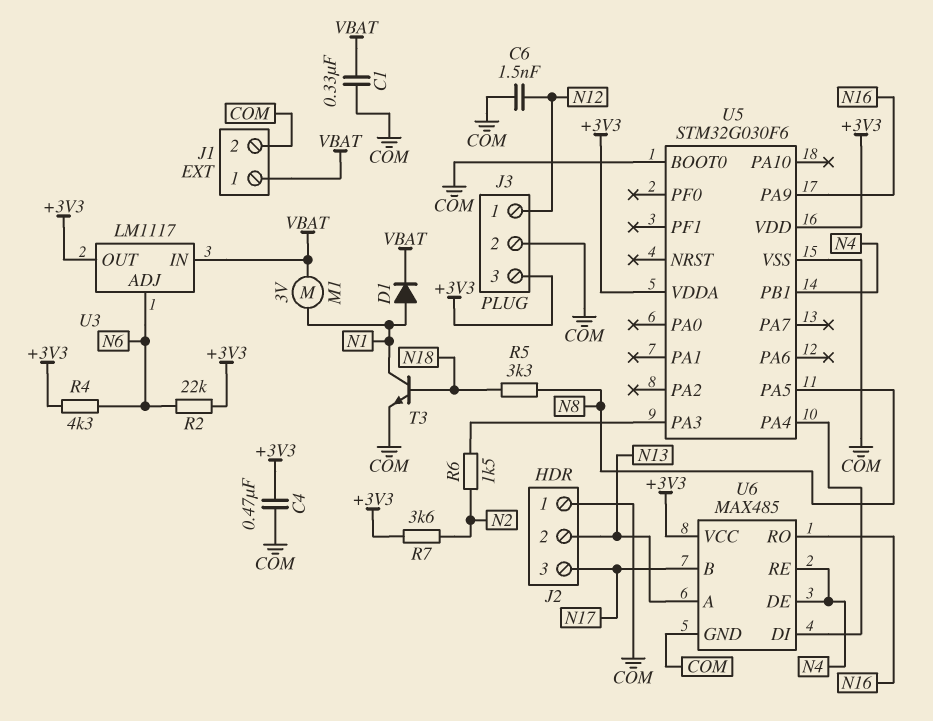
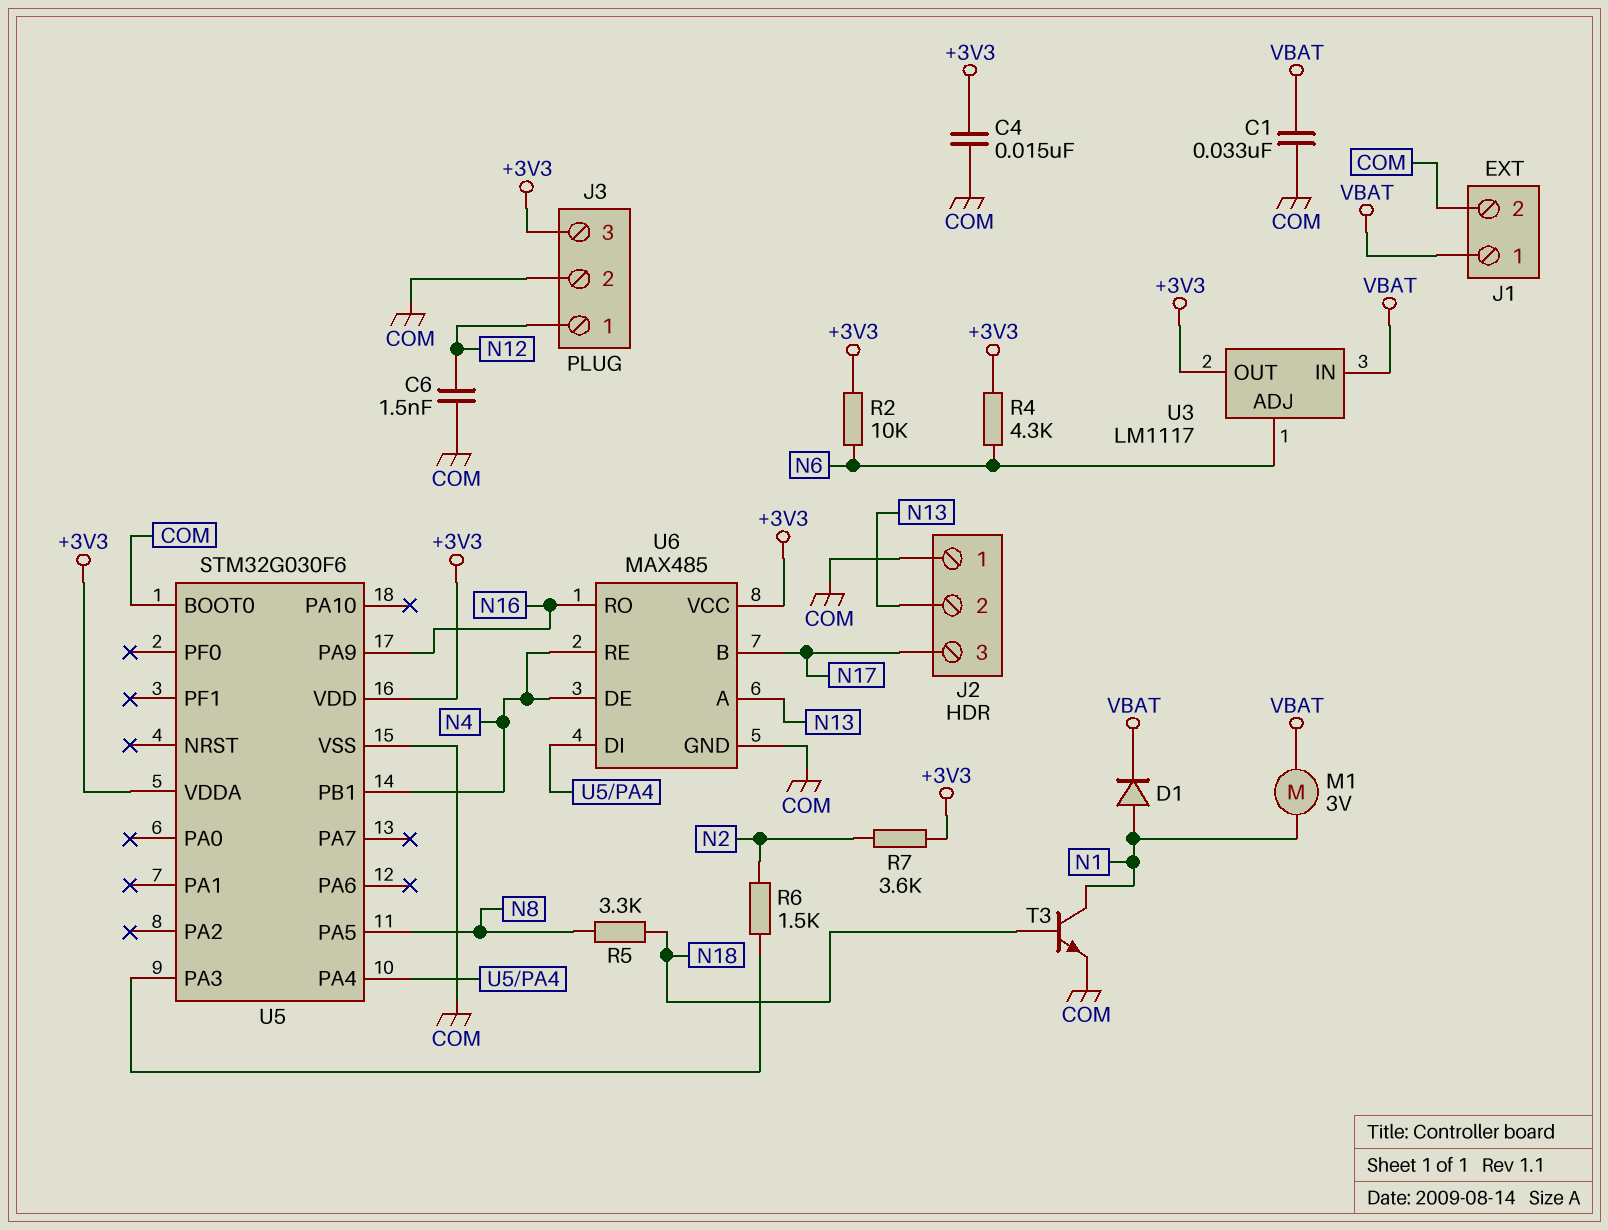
C1: 330nF (COM, VBAT) -> 33nF (COM, VBAT)
C4: 470nF (+3V3, COM) -> 15nF (+3V3, COM)
R2: 22k (+3V3, N6) -> 10k (+3V3, N6)

